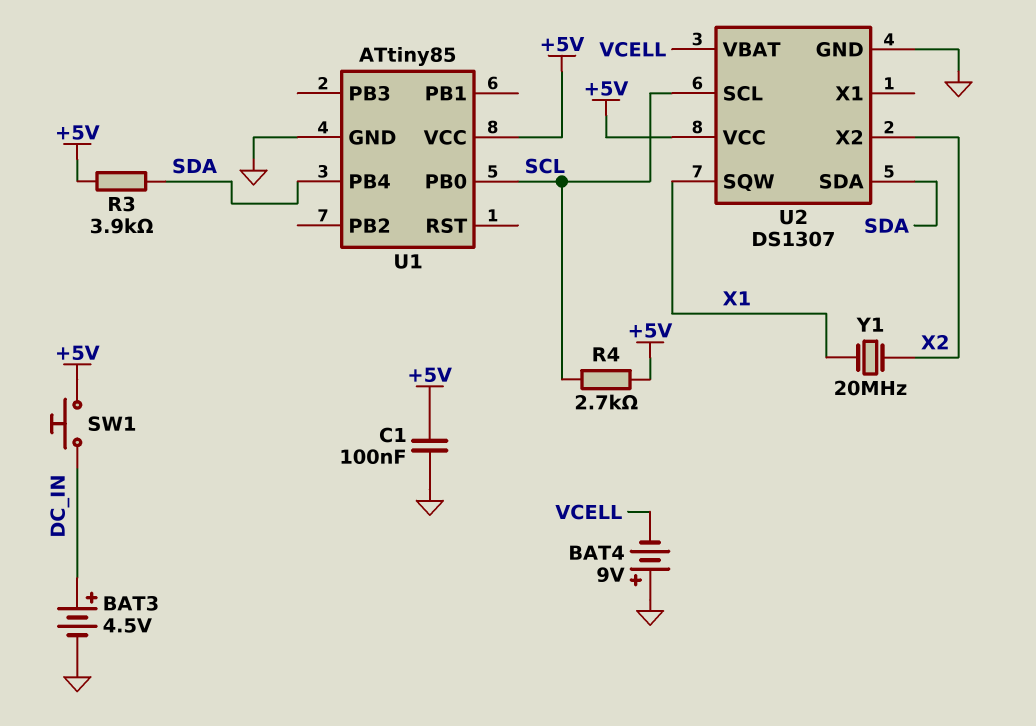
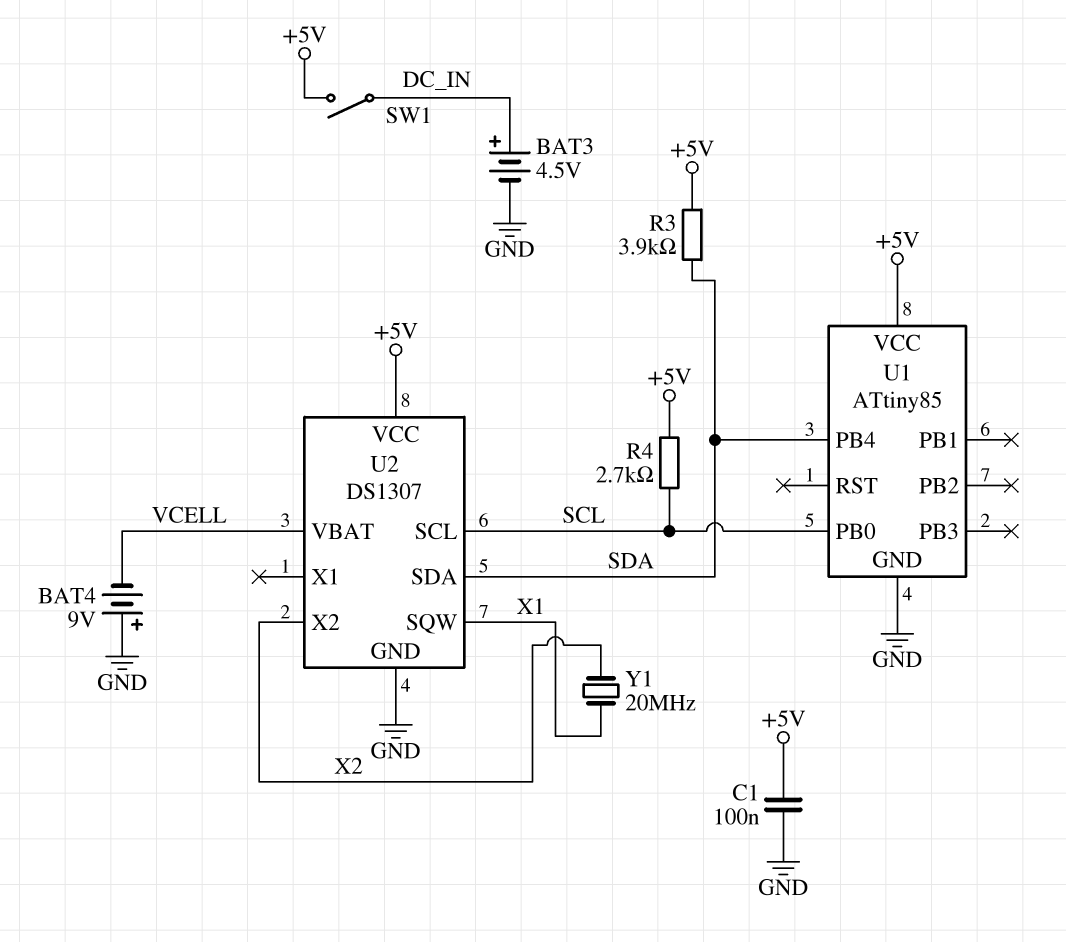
SW1: button (+5V, DC_IN) -> switch (+5V, DC_IN)

